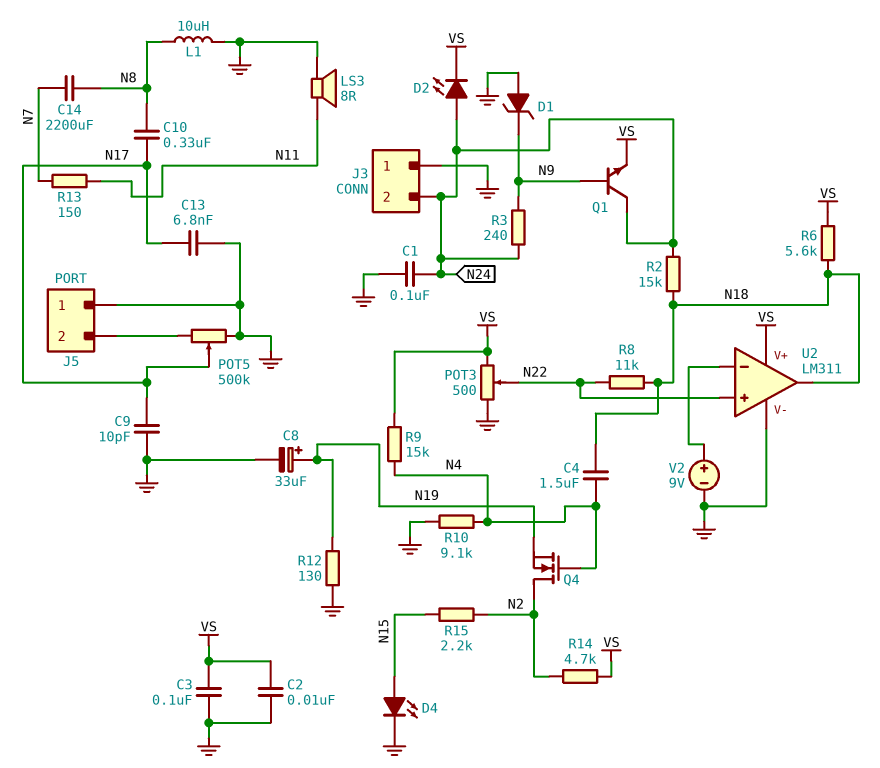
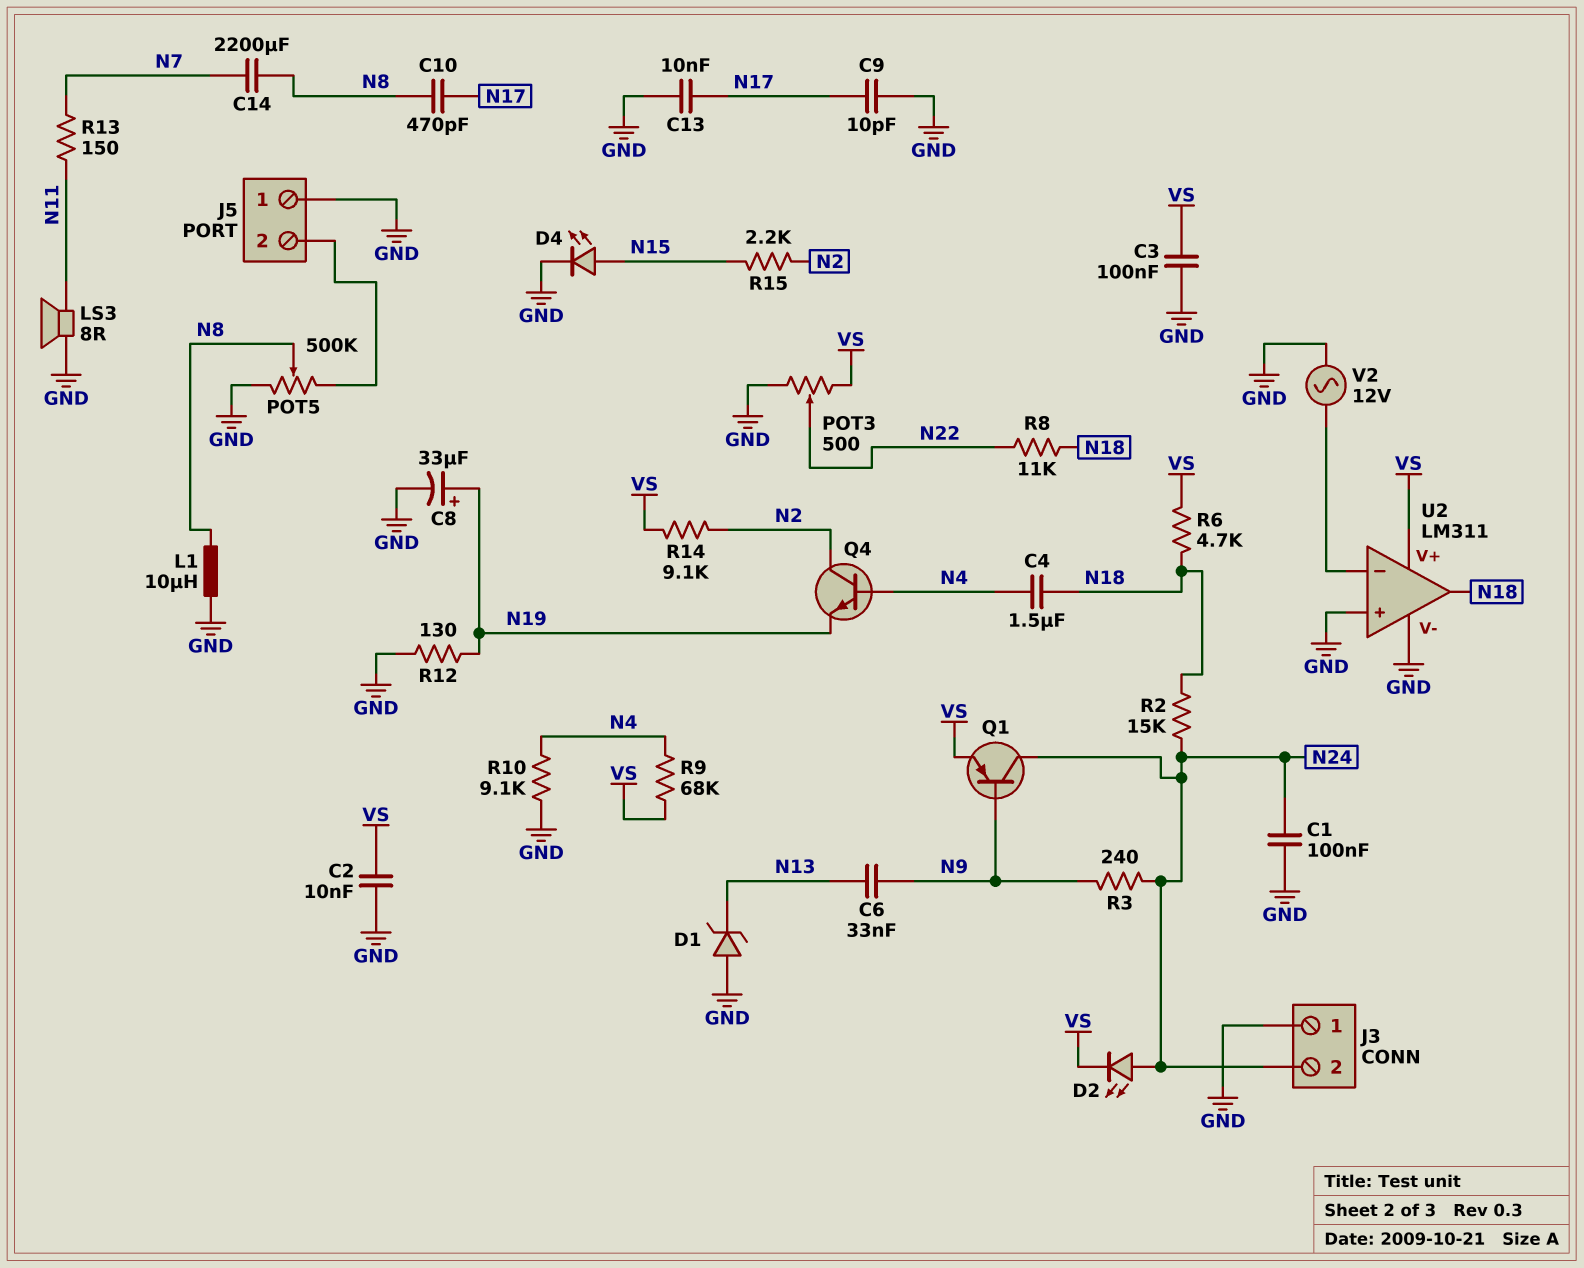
C6: none -> 33nF (N9, N13)
C10: 330nF (N8, N17) -> 470pF (N8, N17)
C13: 6.8nF (GND, N17) -> 10nF (GND, N17)
D1: zener (A GND, K N9) -> zener (A GND, K N13)
POT5: 500k (GND, J5/2, wiper N17) -> 500k (GND, J5/2, wiper N8)
Q1: NPN (B N9, C N24, E VS) -> PNP (B N9, C N24, E VS)
Q4: NMOS (G N4, D N2, S N19) -> NPN (B N4, C N2, E N19)
R6: 5.6k (N18, VS) -> 4.7k (N18, VS)
R9: 15k (N4, VS) -> 68k (N4, VS)
R14: 4.7k (N2, VS) -> 9.1k (N2, VS)
U2 pin in+: N22 -> GND
V2: 9V (plus U2/in-, minus GND) -> AC 12V (GND, U2/in-)

